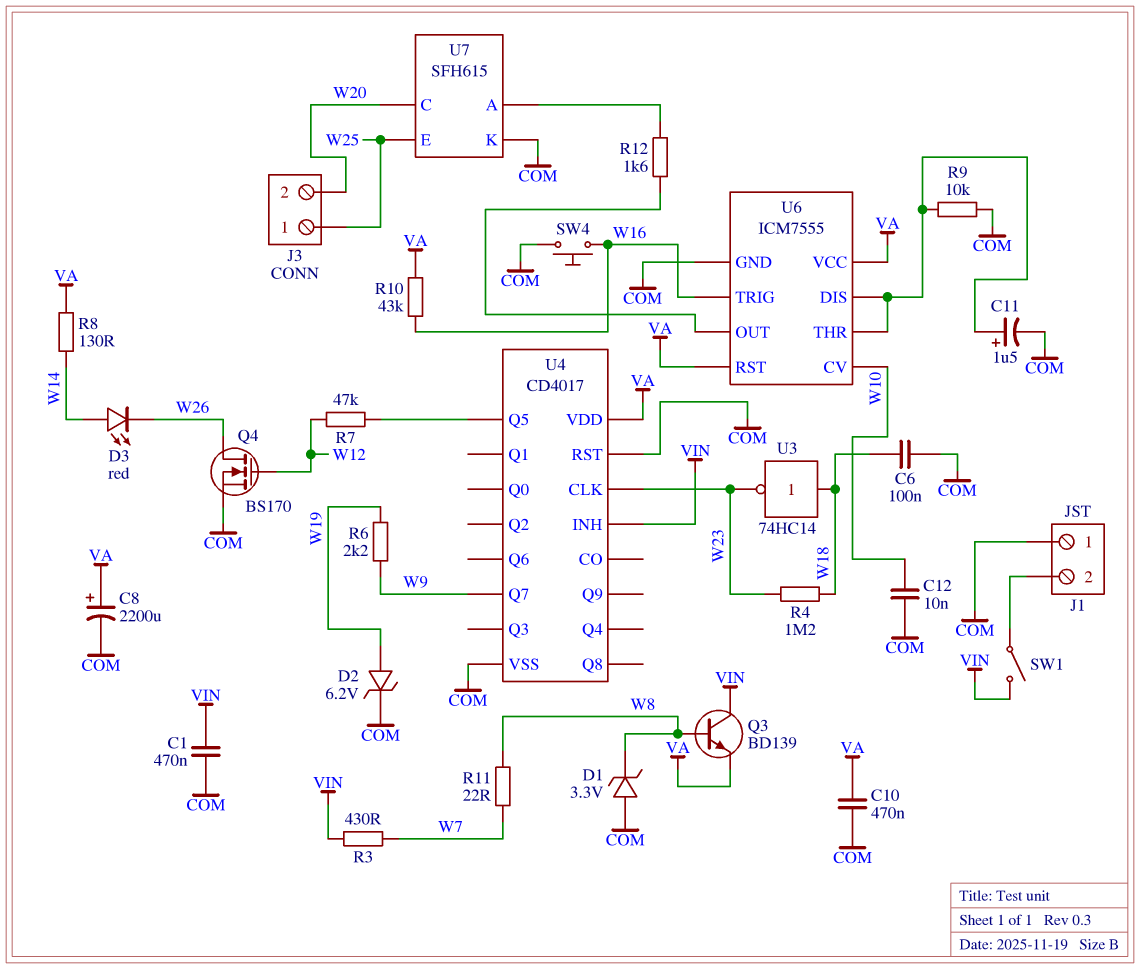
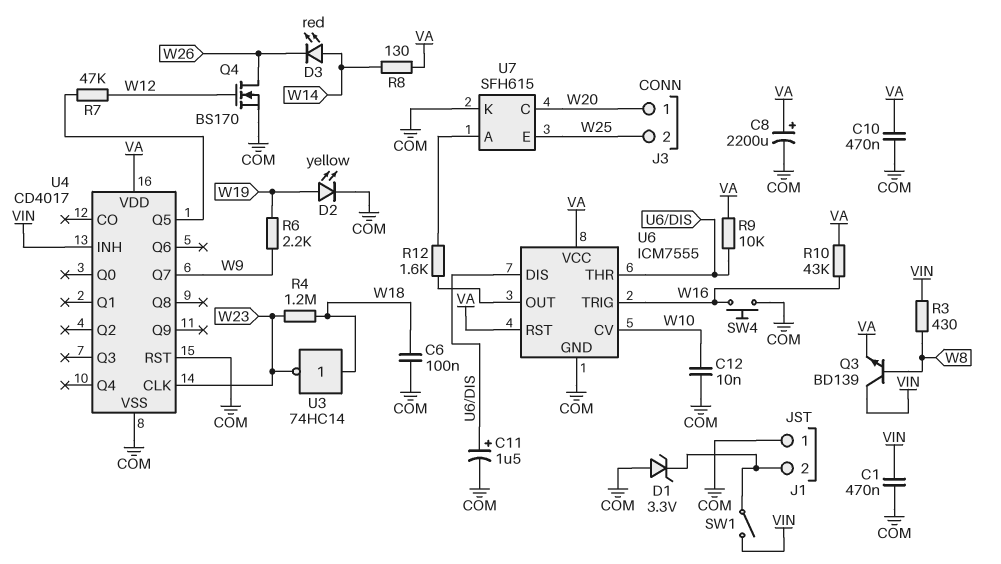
D1: zener 3.3V (A COM, K W8) -> zener 3.3V (A COM, K J1/2)
D2: zener 6.2V (A W19, K COM) -> LED yellow (A W19, K COM)
J3 pin 1: W25 -> W20
J3 pin 2: W20 -> W25
R3: 430 (VIN, W7) -> 430 (VIN, W8)
R9: 10k (COM, U6/DIS) -> 10k (U6/DIS, VA)
R11: 22 (W7, W8) -> none

